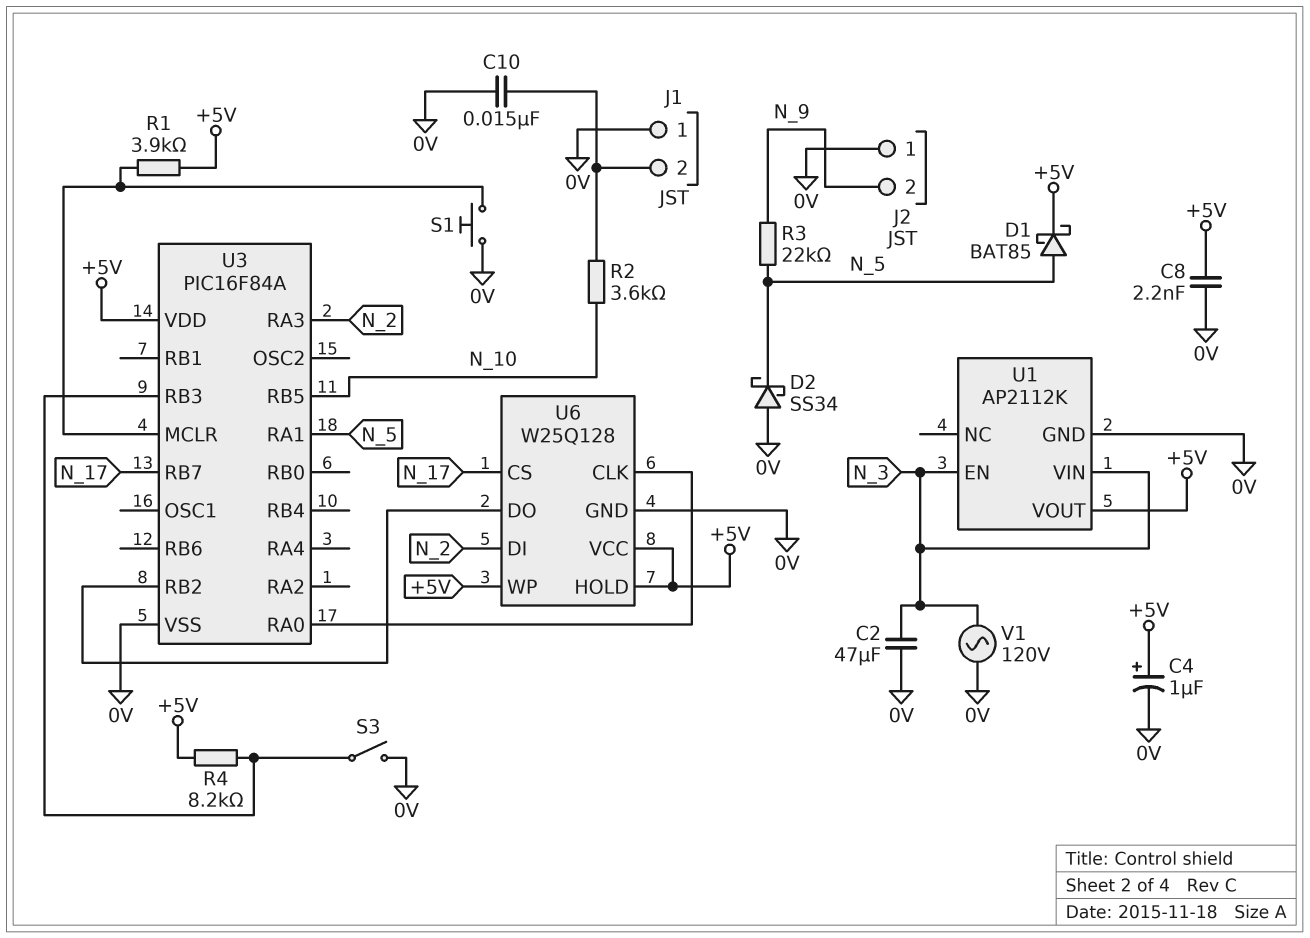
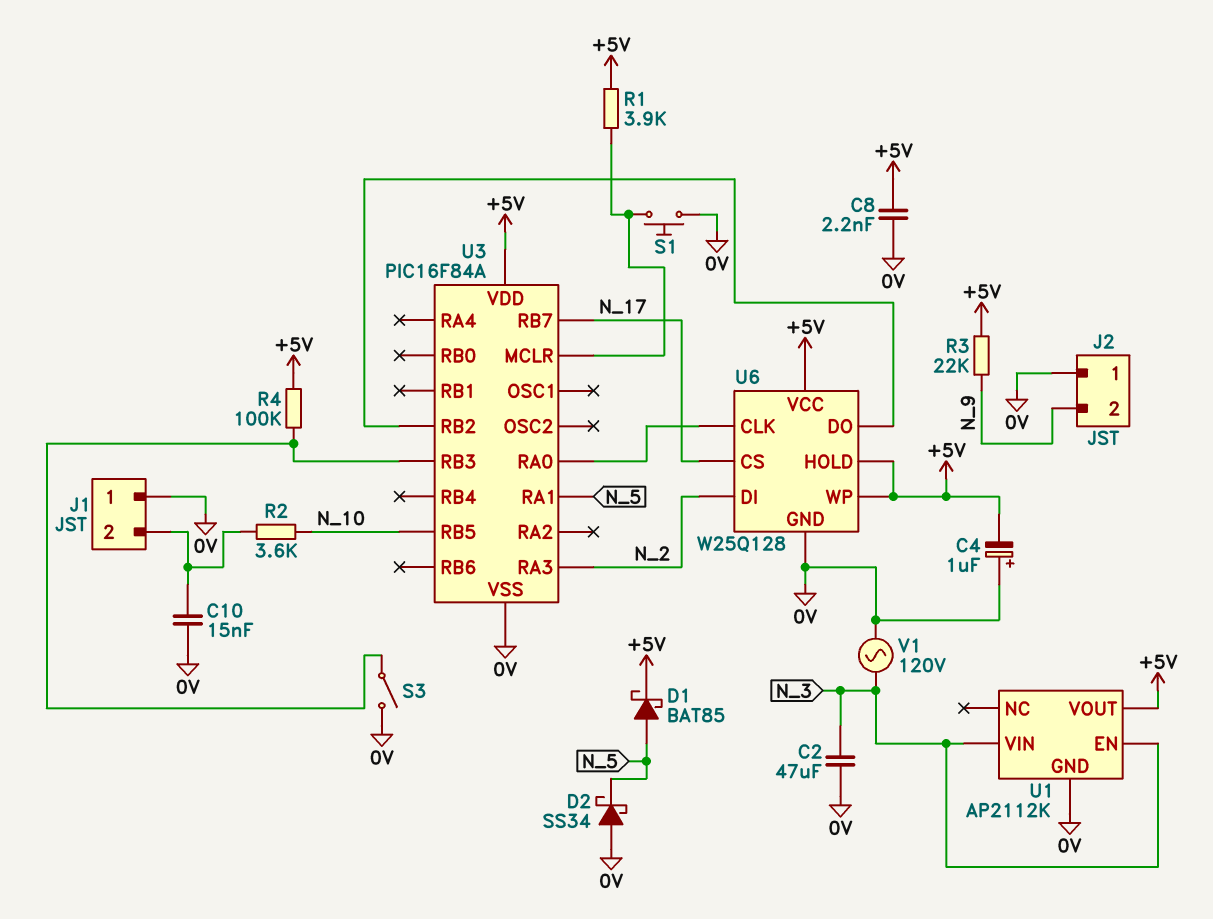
C4: 1uF (plus +5V, minus 0V) -> 1uF (plus 0V, minus +5V)
R3: 22k (N_5, N_9) -> 22k (+5V, N_9)
R4: 8.2k (+5V, U3/RB3) -> 100k (+5V, U3/RB3)

